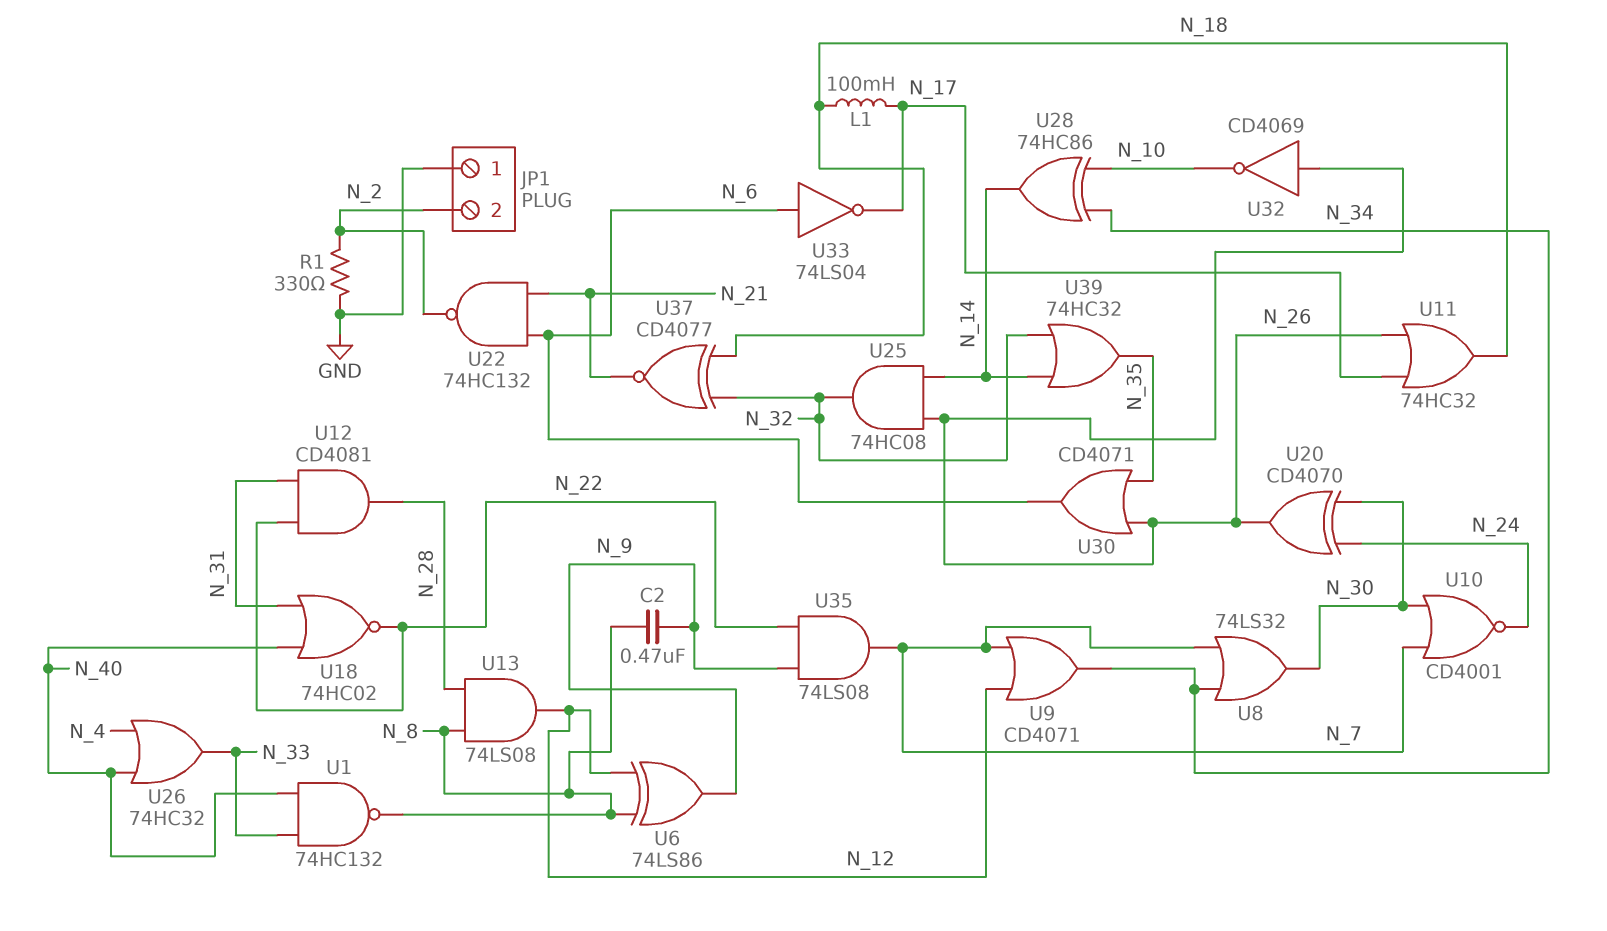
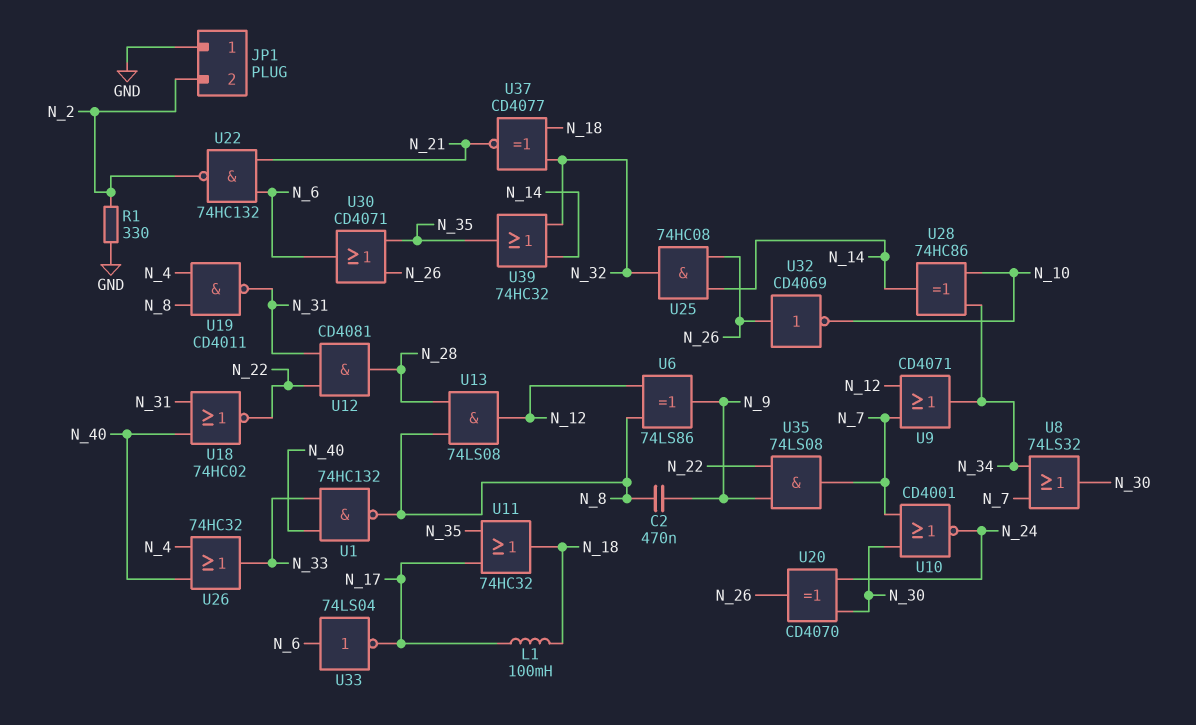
U11: OR 74HC32 (in N_17, in N_26, out N_18) -> OR 74HC32 (in N_17, in N_35, out N_18)
U19: none -> NAND CD4011 (in N_4, in N_8, out N_31)

